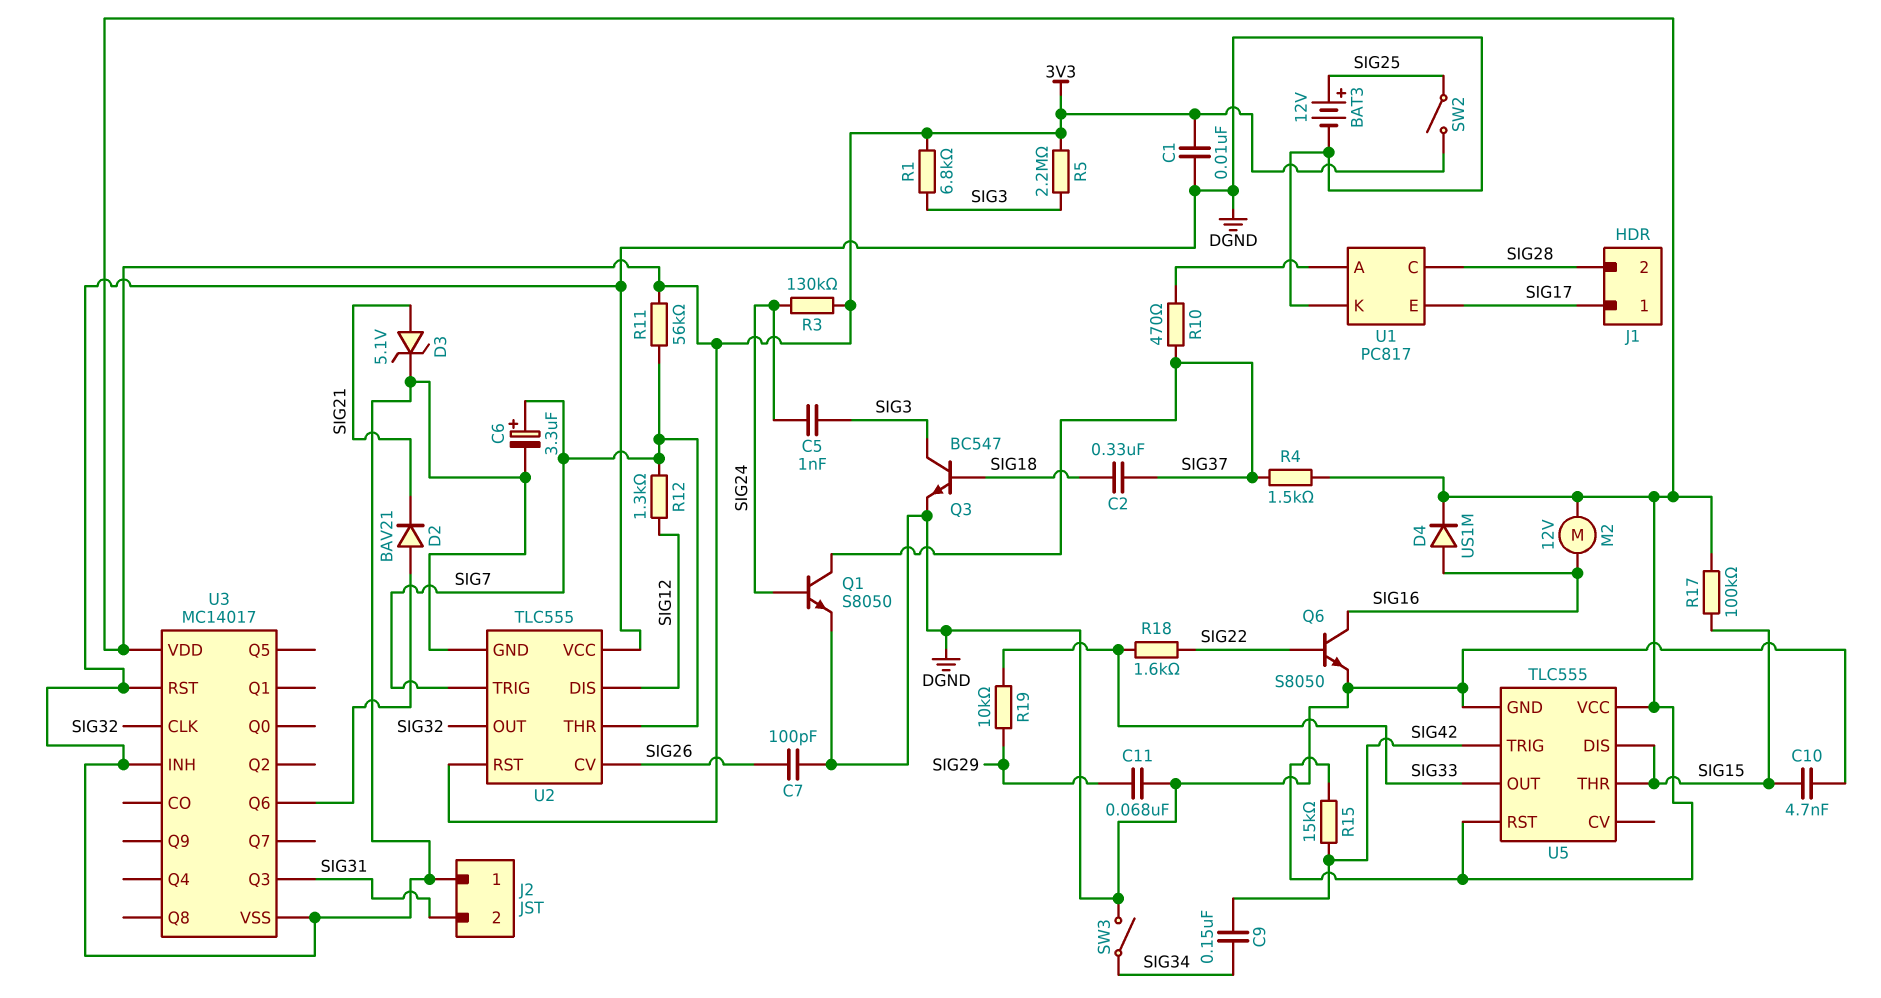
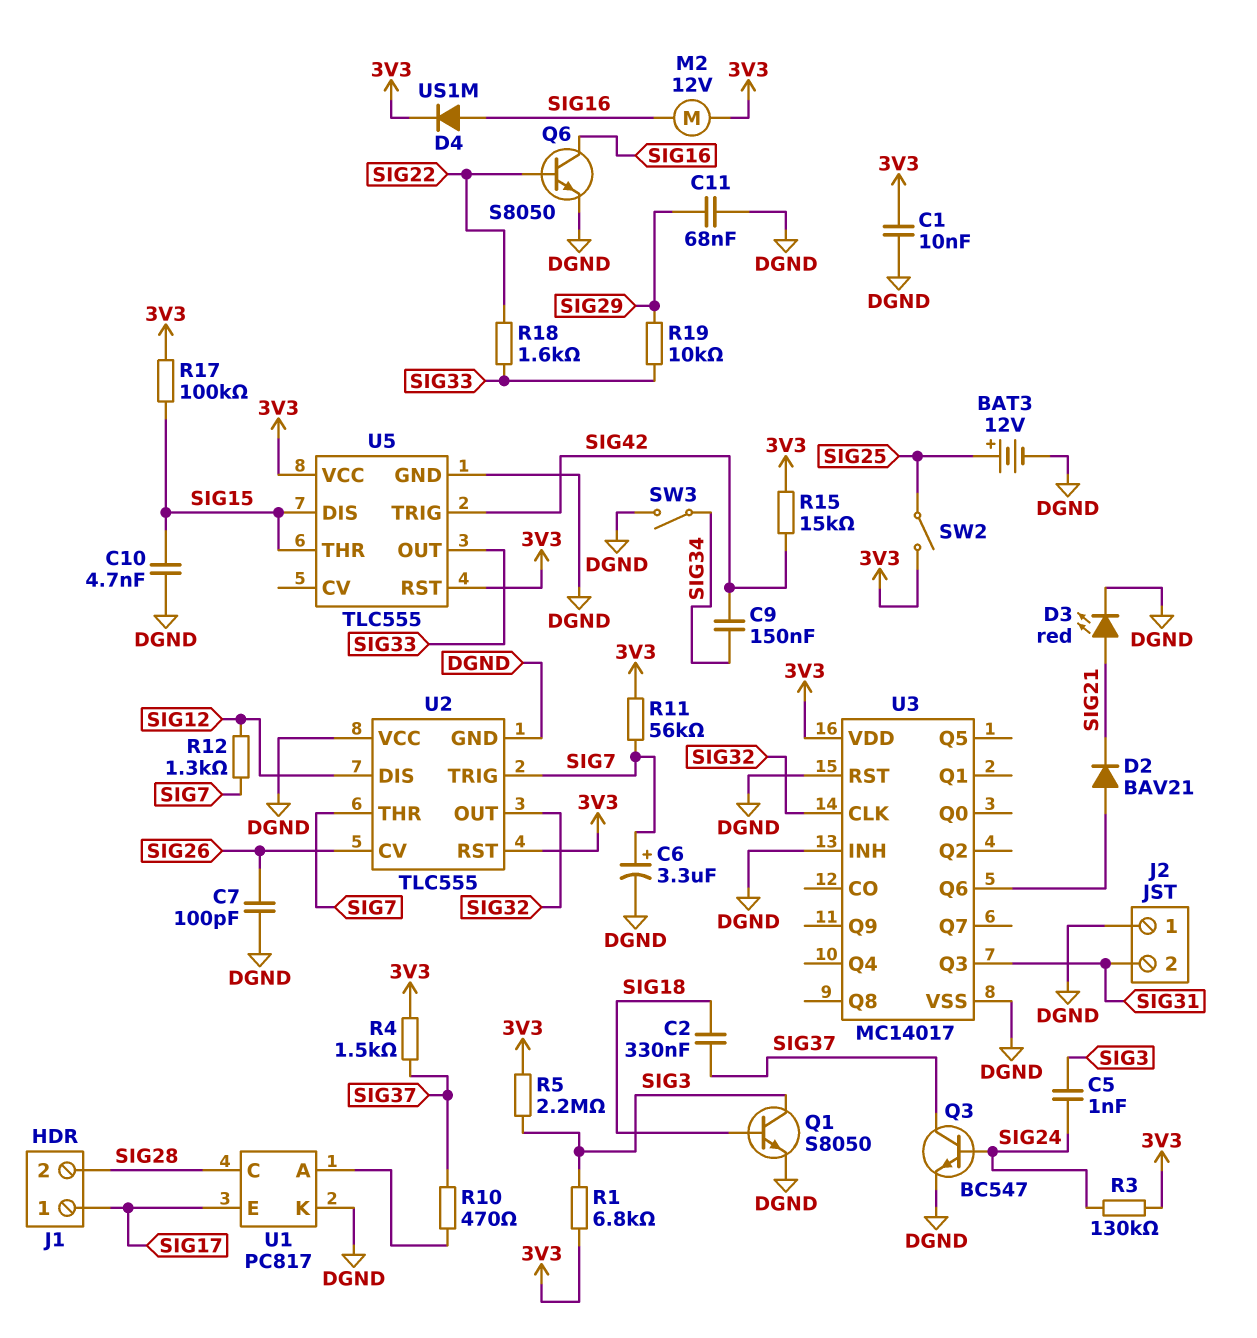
D3: zener 5.1V (A SIG21, K DGND) -> LED red (A SIG21, K DGND)
Q1: NPN S8050 (B SIG24, C SIG37, E DGND) -> NPN S8050 (B SIG18, C SIG3, E DGND)
Q3: NPN BC547 (B SIG18, C SIG3, E DGND) -> NPN BC547 (B SIG24, C SIG37, E DGND)

